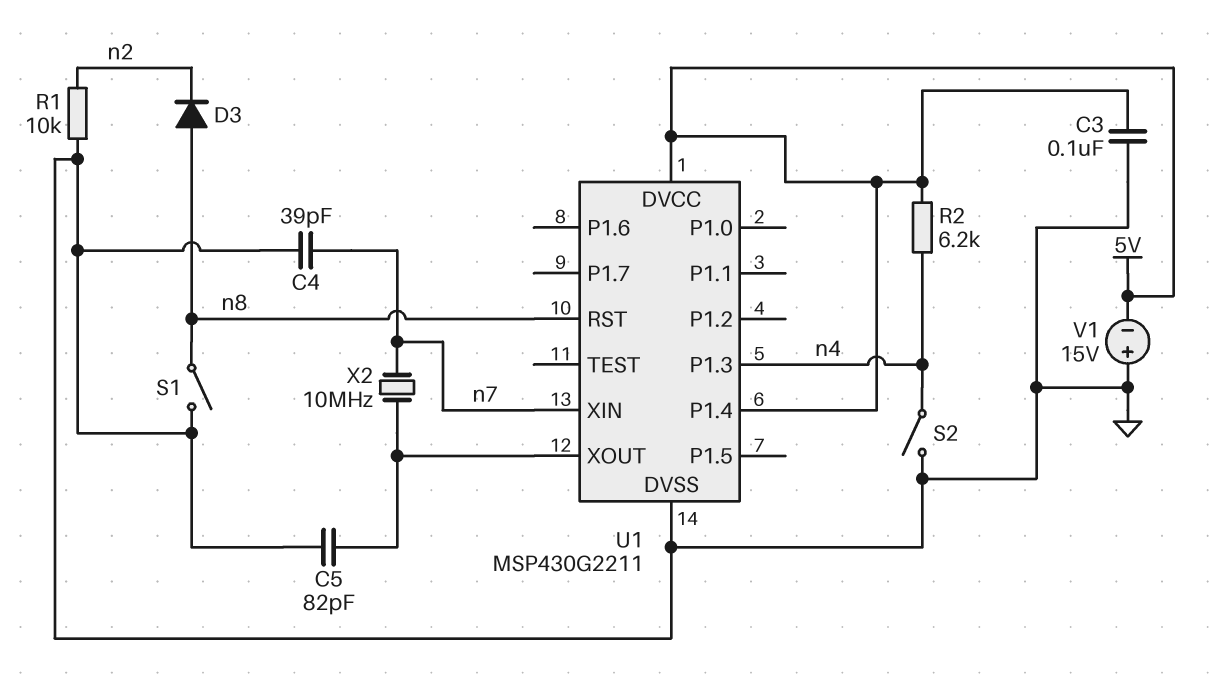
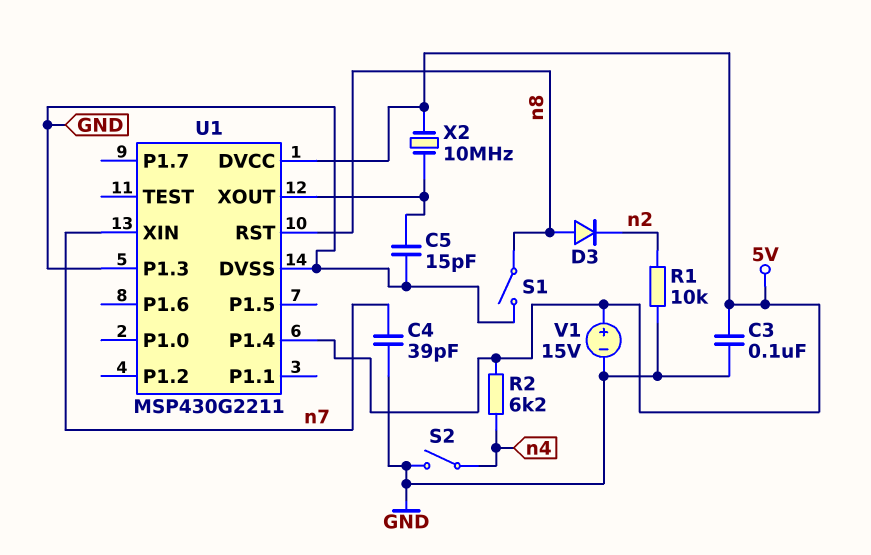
C5: 82pF (GND, U1/XOUT) -> 15pF (GND, U1/XOUT)
U1 pin P1.3: n4 -> GND
V1: 15V (plus GND, minus 5V) -> 15V (plus 5V, minus GND)
X2: 10MHz (U1/XOUT, n7) -> 10MHz (5V, U1/XOUT)

